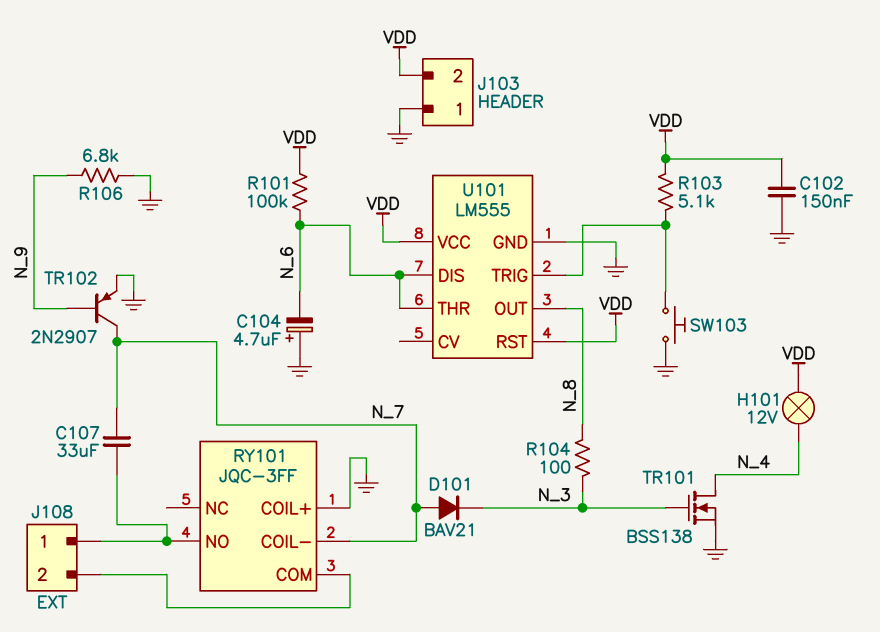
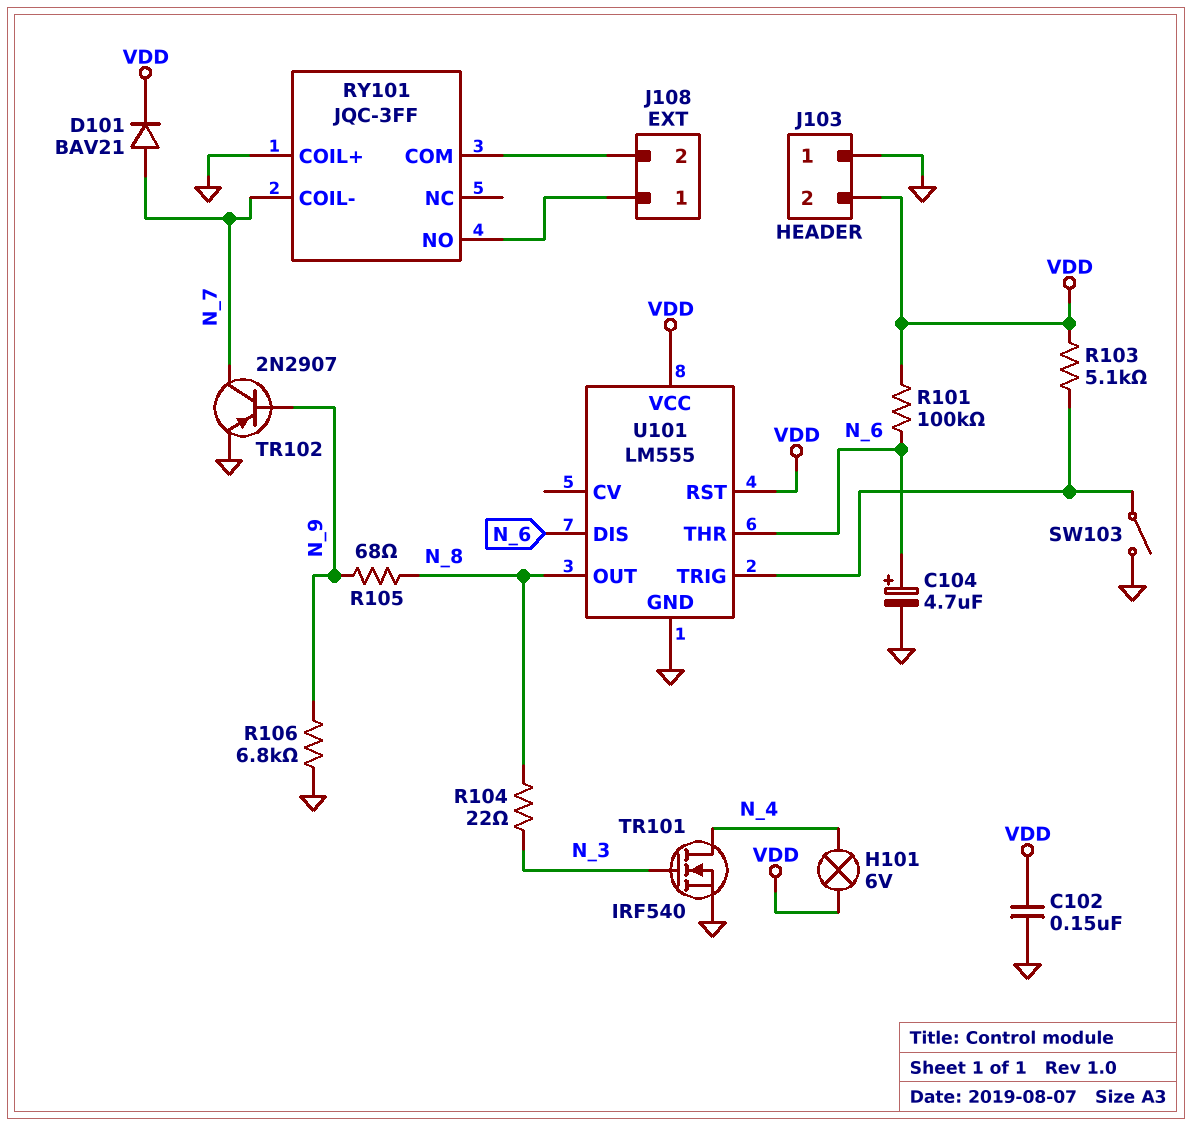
C104: 4.7uF (plus GND, minus N_6) -> 4.7uF (plus N_6, minus GND)
C107: 33uF (J108/1, N_7) -> none
D101: diode BAV21 (A N_7, K N_3) -> diode BAV21 (A N_7, K VDD)
H101: lamp 12V (N_4, VDD) -> lamp 6V (N_4, VDD)
R104: 100 (N_3, N_8) -> 22 (N_3, N_8)
R105: none -> 68 (N_8, N_9)
SW103: button (GND, U101/TRIG) -> switch (GND, U101/TRIG)
TR101: NMOS BSS138 (G N_3, D N_4, S GND) -> NMOS IRF540 (G N_3, D N_4, S GND)

